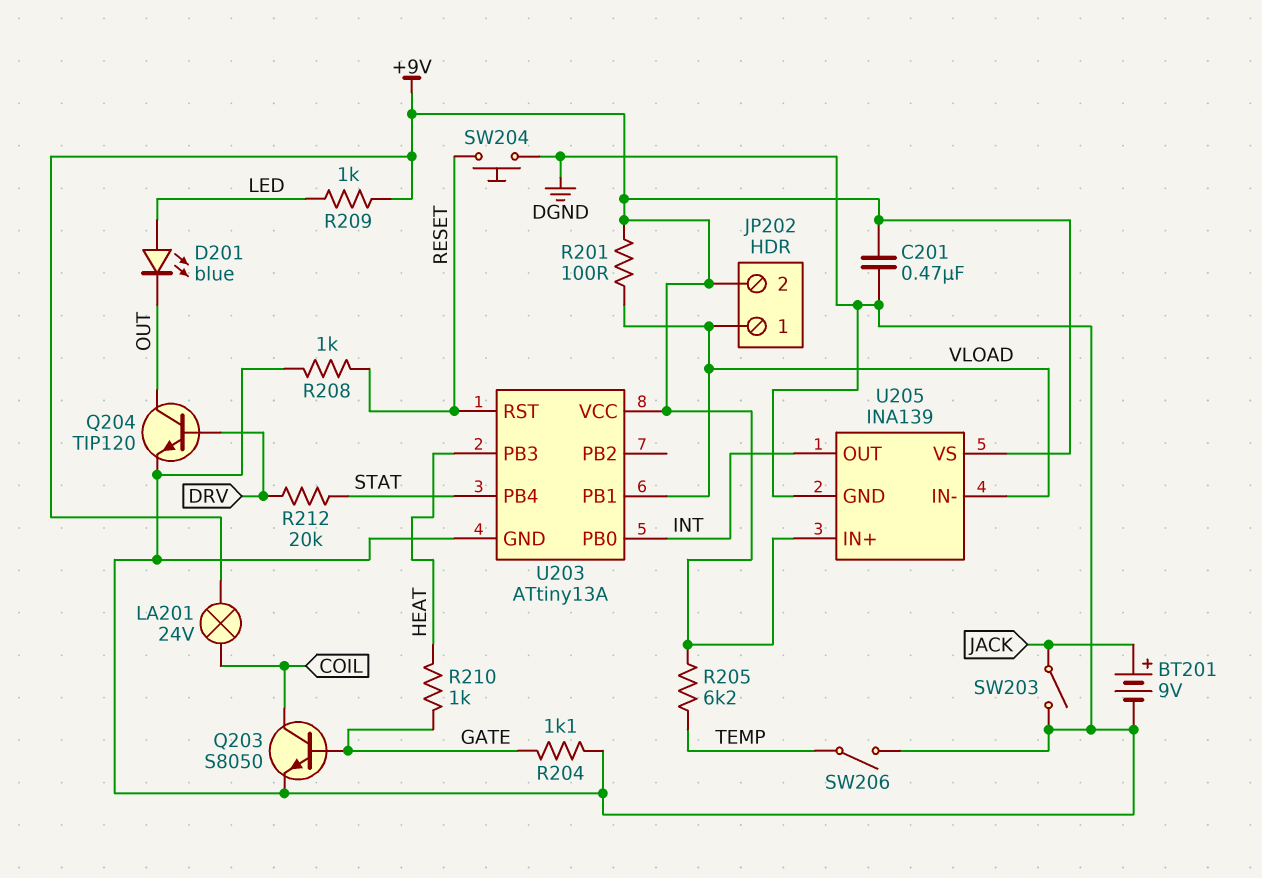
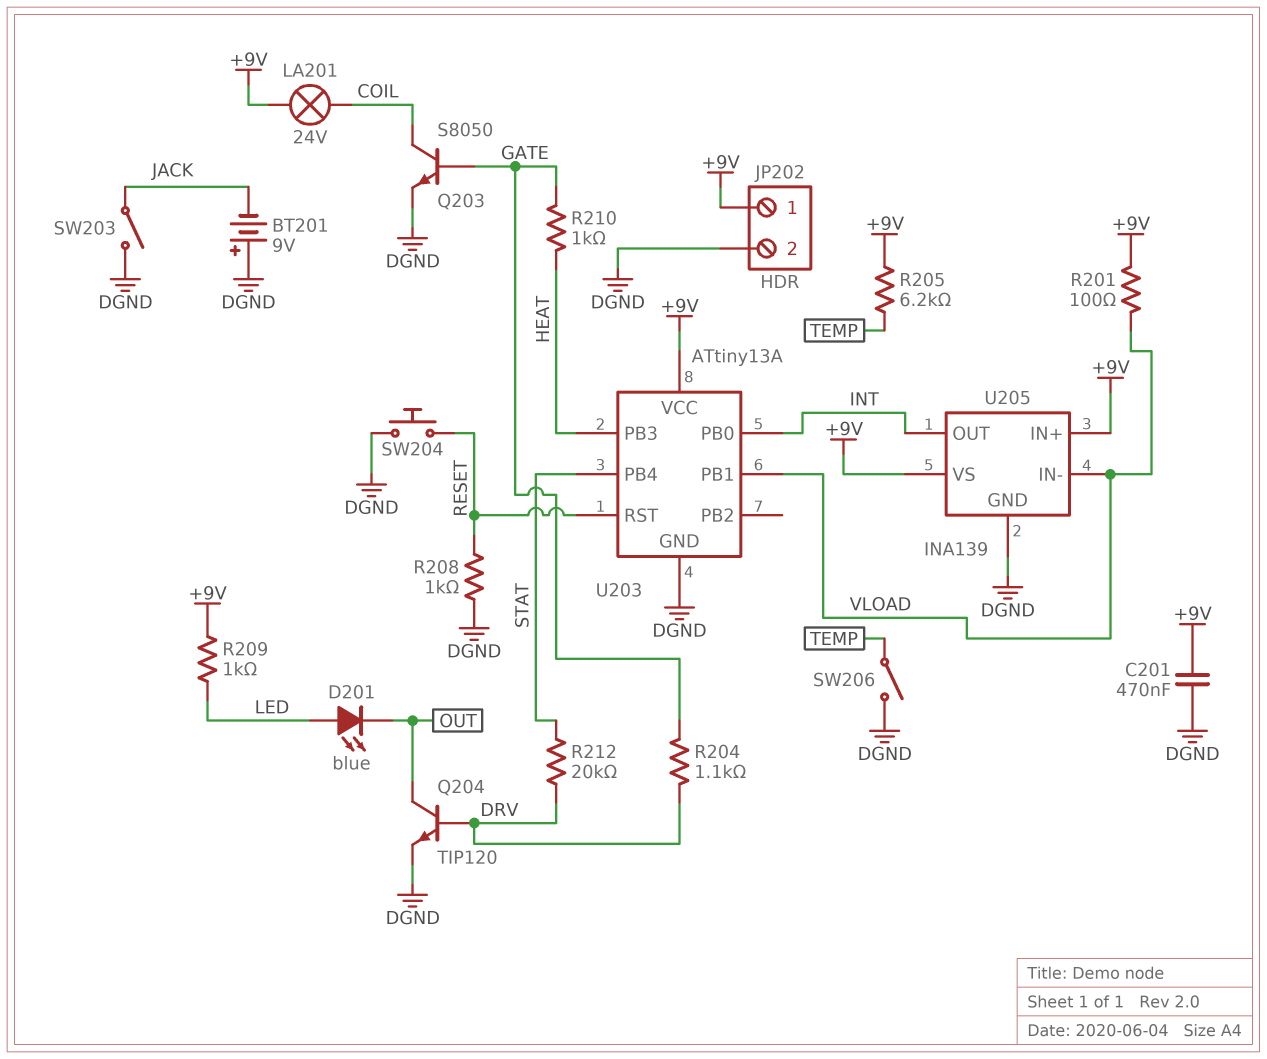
BT201: 9V (plus JACK, minus DGND) -> 9V (plus DGND, minus JACK)
JP202 pin 1: VLOAD -> +9V
JP202 pin 2: +9V -> DGND
R204: 1.1k (DGND, GATE) -> 1.1k (DRV, GATE)

